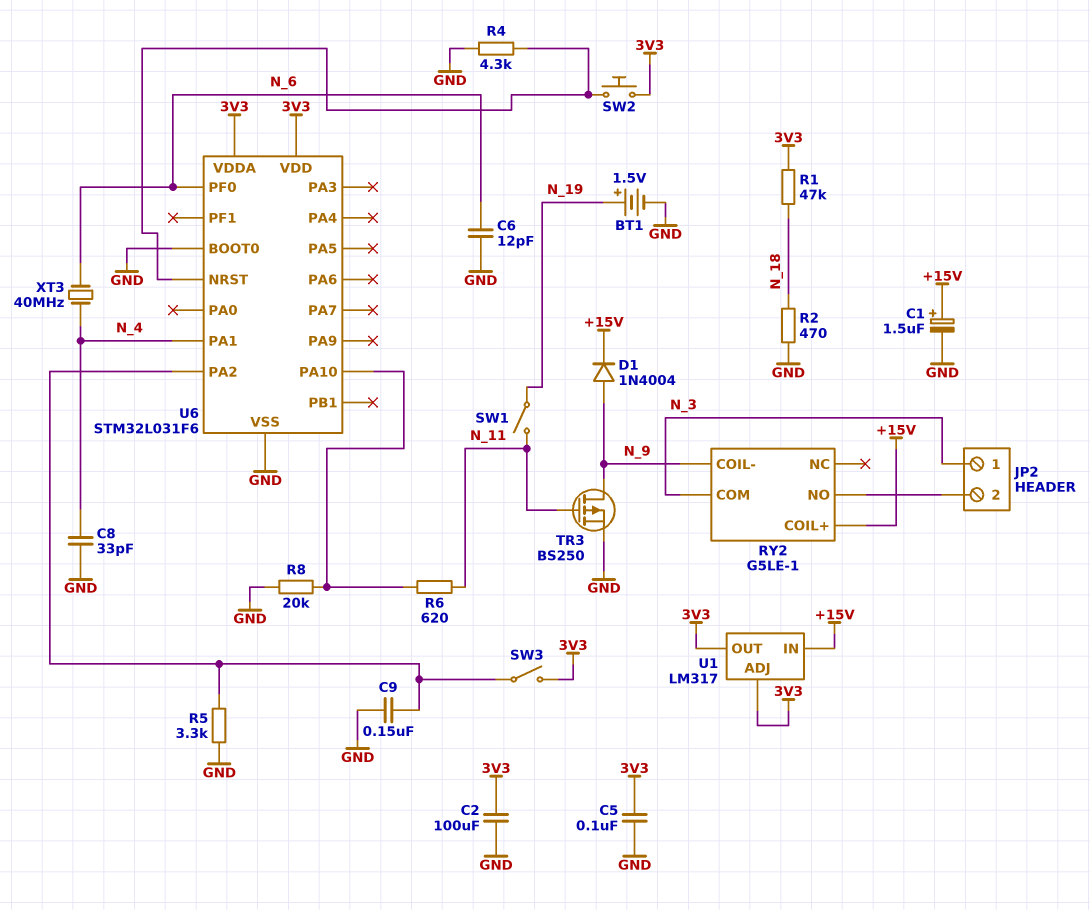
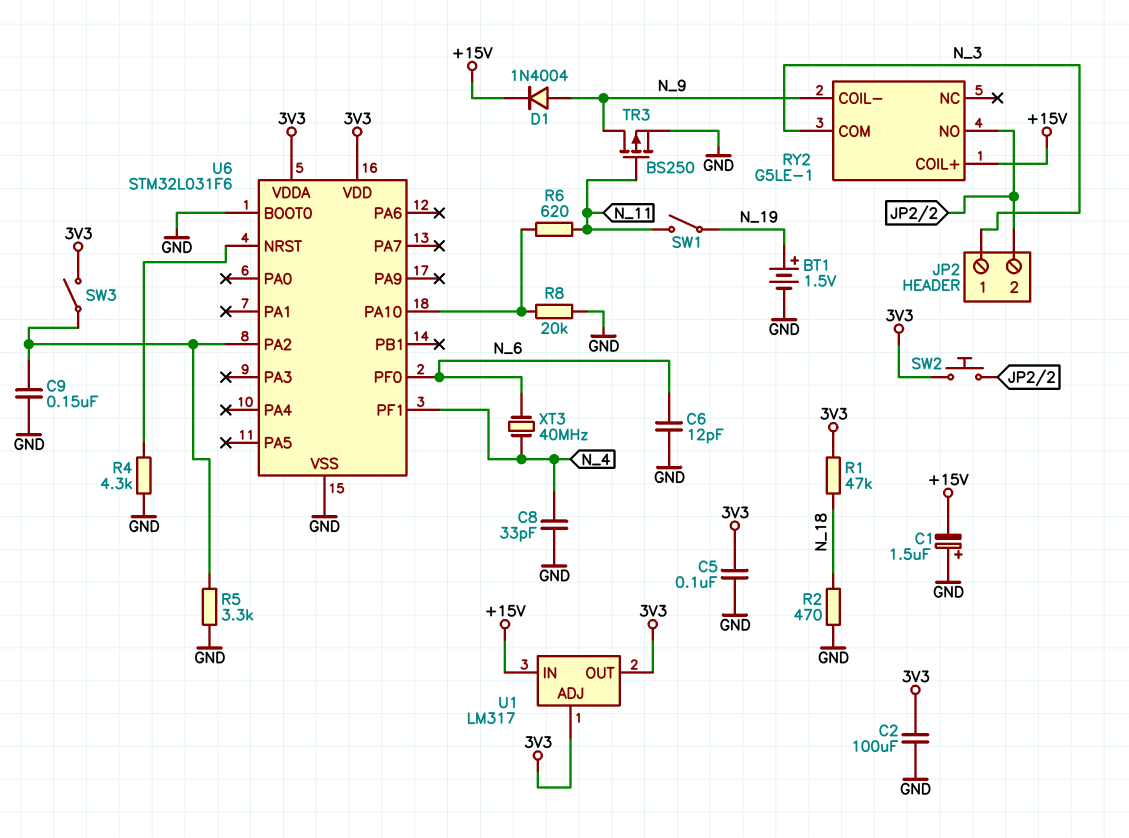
C1: 1.5uF (plus +15V, minus GND) -> 1.5uF (plus GND, minus +15V)
SW2: button (3V3, U6/NRST) -> button (3V3, JP2/2)
U6 pin PA1: N_4 -> none
U6 pin PF1: none -> N_4

